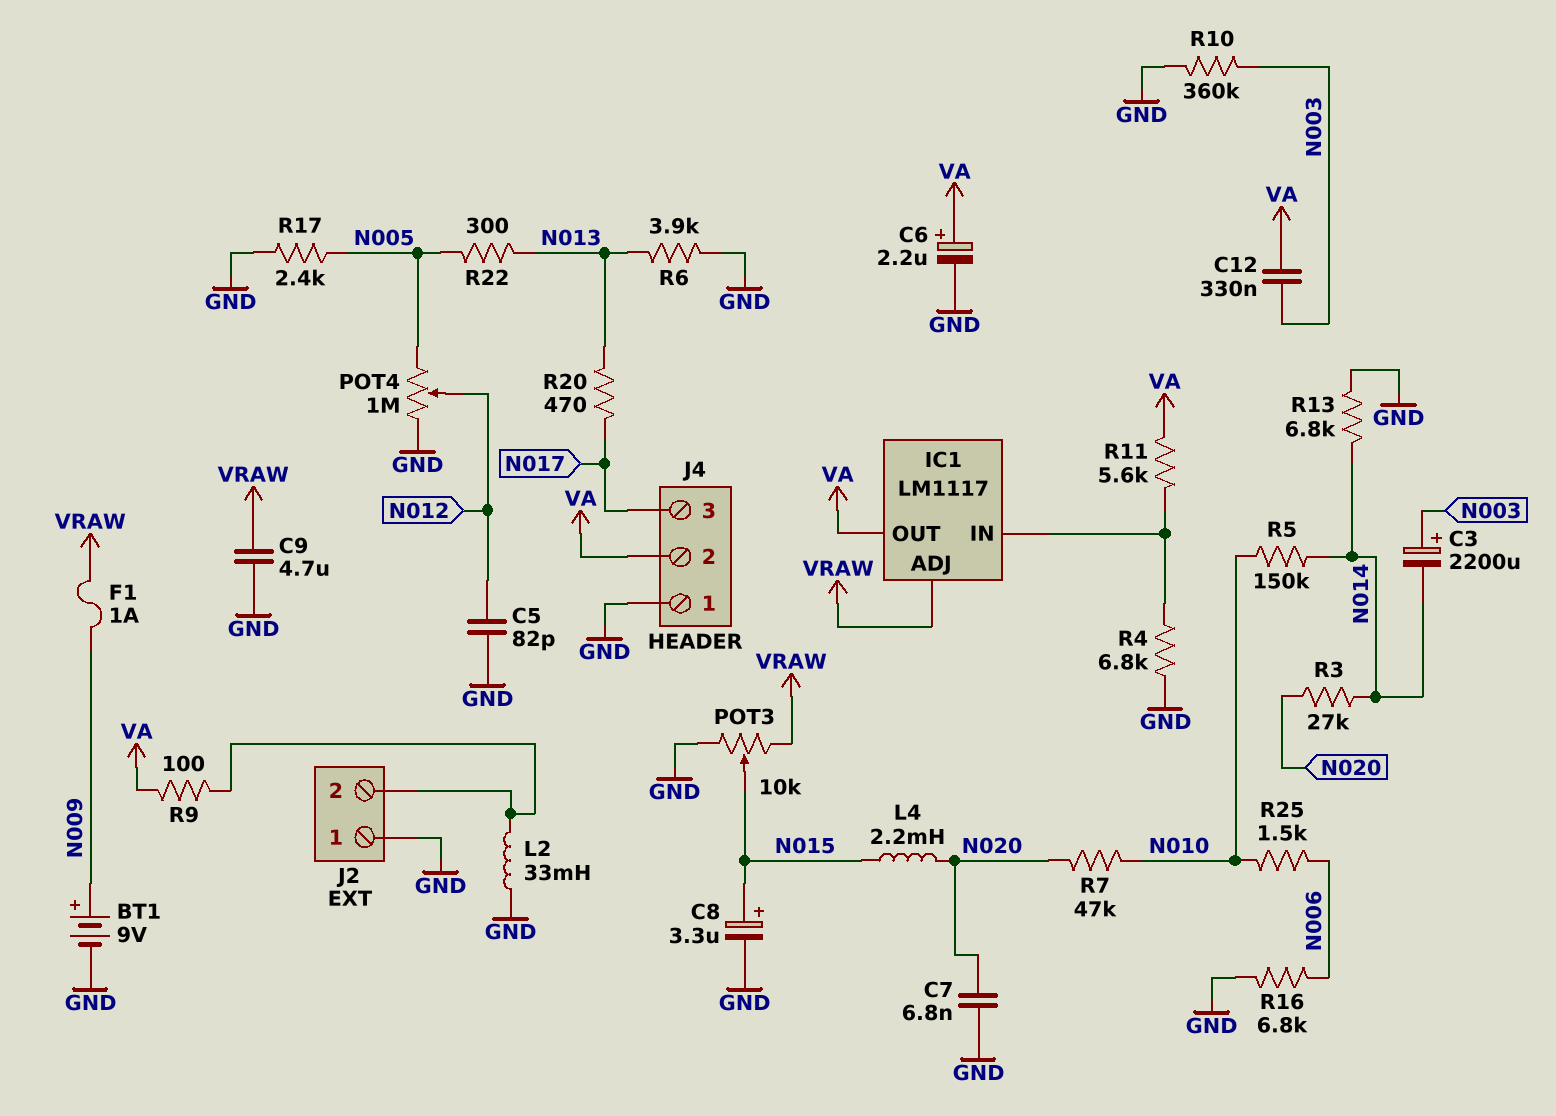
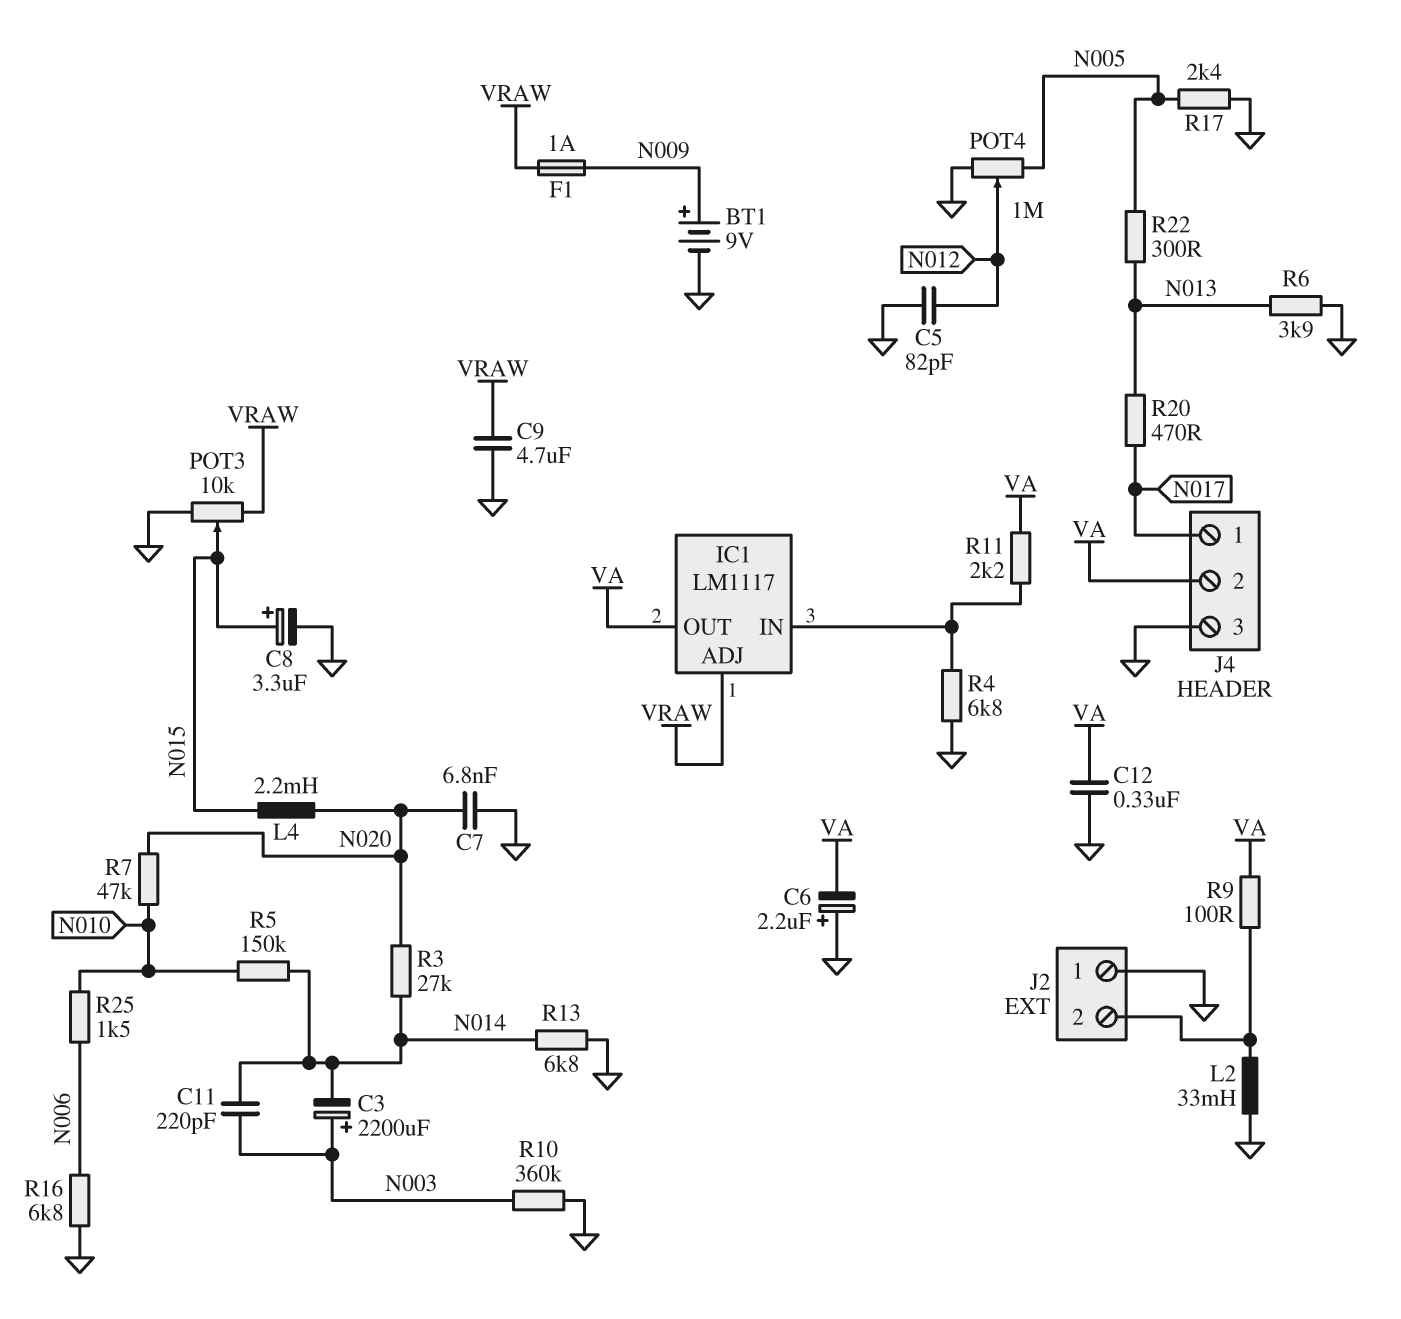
C6: 2.2uF (plus VA, minus GND) -> 2.2uF (plus GND, minus VA)
C11: none -> 220pF (N003, N014)
C12: 330nF (N003, VA) -> 330nF (GND, VA)
J4 pin 1: GND -> N017
J4 pin 3: N017 -> GND
R11: 5.6k (IC1/IN, VA) -> 2.2k (IC1/IN, VA)

